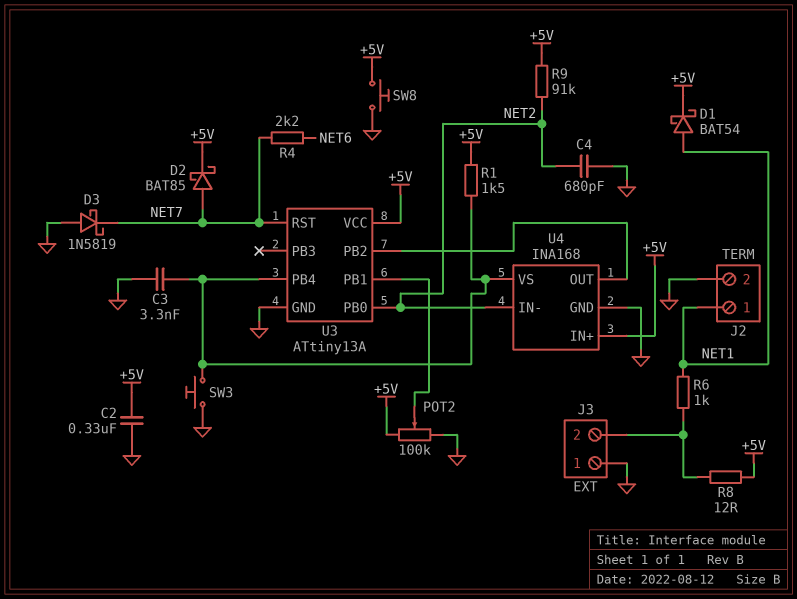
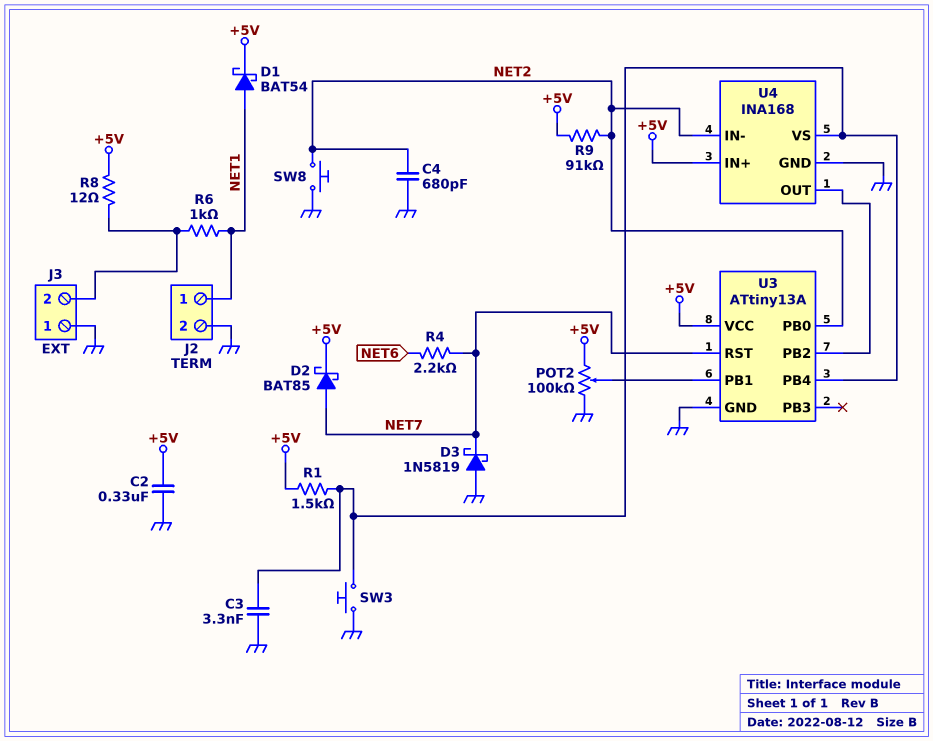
SW8: button (+5V, GND) -> button (GND, NET2)

